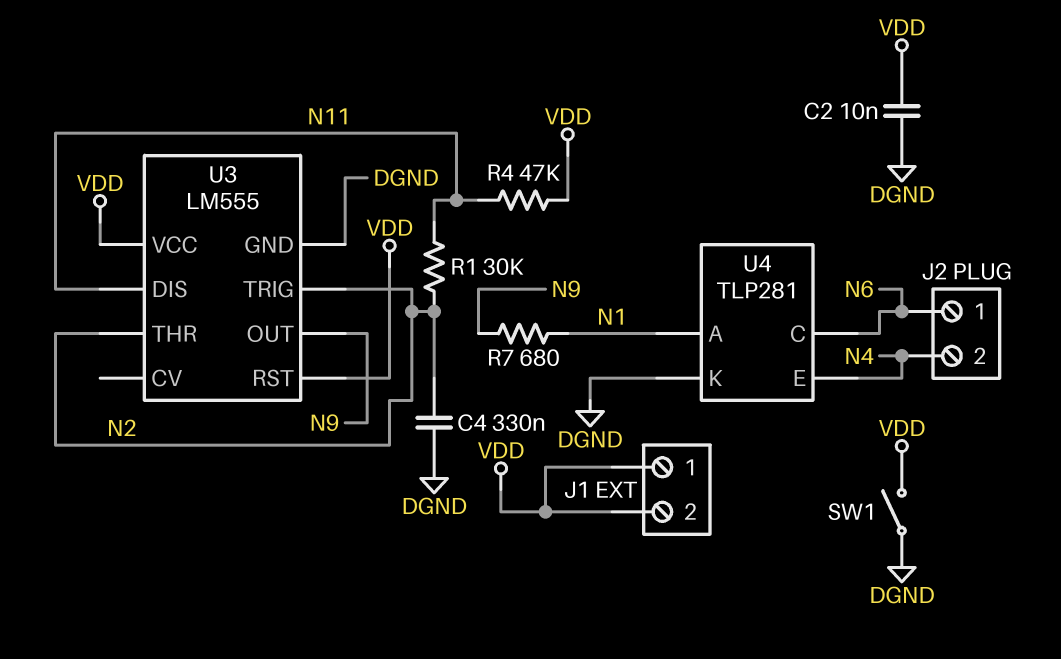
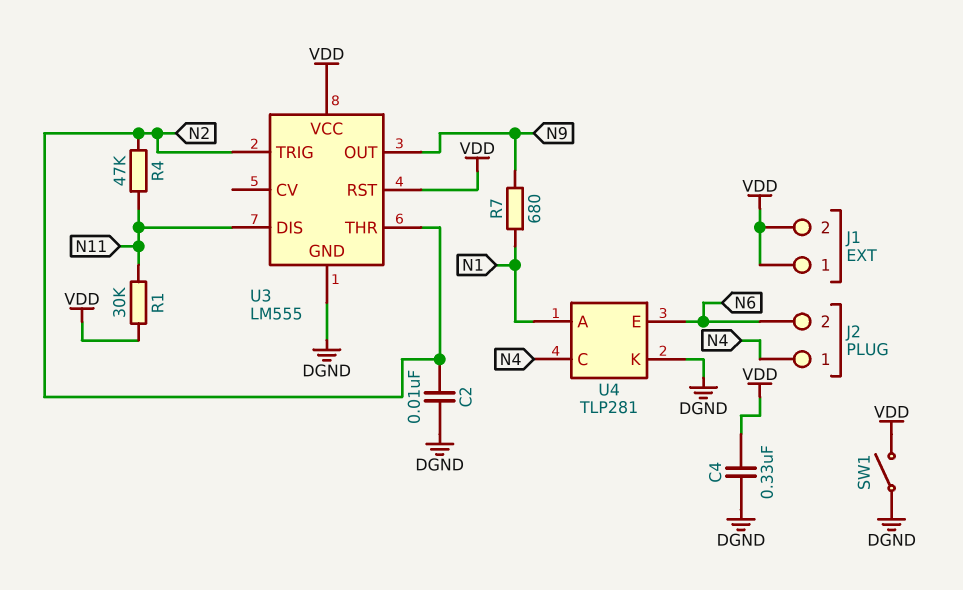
C2: 10nF (DGND, VDD) -> 10nF (DGND, N2)
C4: 330nF (DGND, N2) -> 330nF (DGND, VDD)
J2 pin 1: N6 -> N4
J2 pin 2: N4 -> N6
R1: 30k (N2, N11) -> 30k (N11, VDD)
R4: 47k (N11, VDD) -> 47k (N2, N11)
U4 pin C: N6 -> N4
U4 pin E: N4 -> N6

